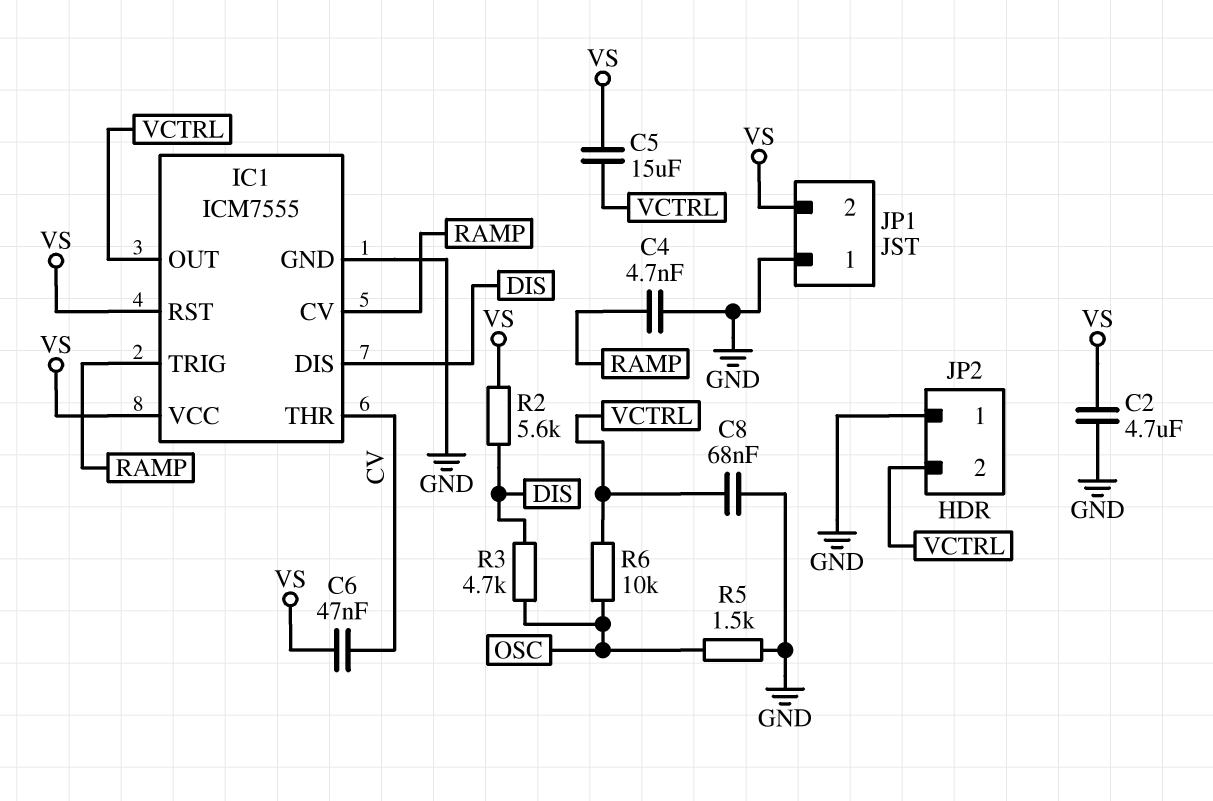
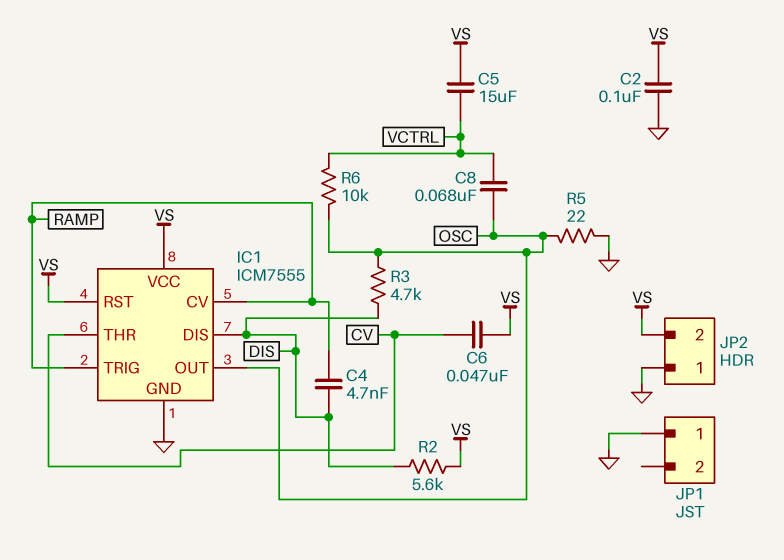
C2: 4.7uF (GND, VS) -> 100nF (GND, VS)
C4: 4.7nF (GND, RAMP) -> 4.7nF (DIS, RAMP)
C8: 68nF (GND, VCTRL) -> 68nF (OSC, VCTRL)
IC1 pin OUT: VCTRL -> OSC
JP1 pin 2: VS -> none
JP2 pin 2: VCTRL -> VS
R5: 1.5k (GND, OSC) -> 22 (GND, OSC)

